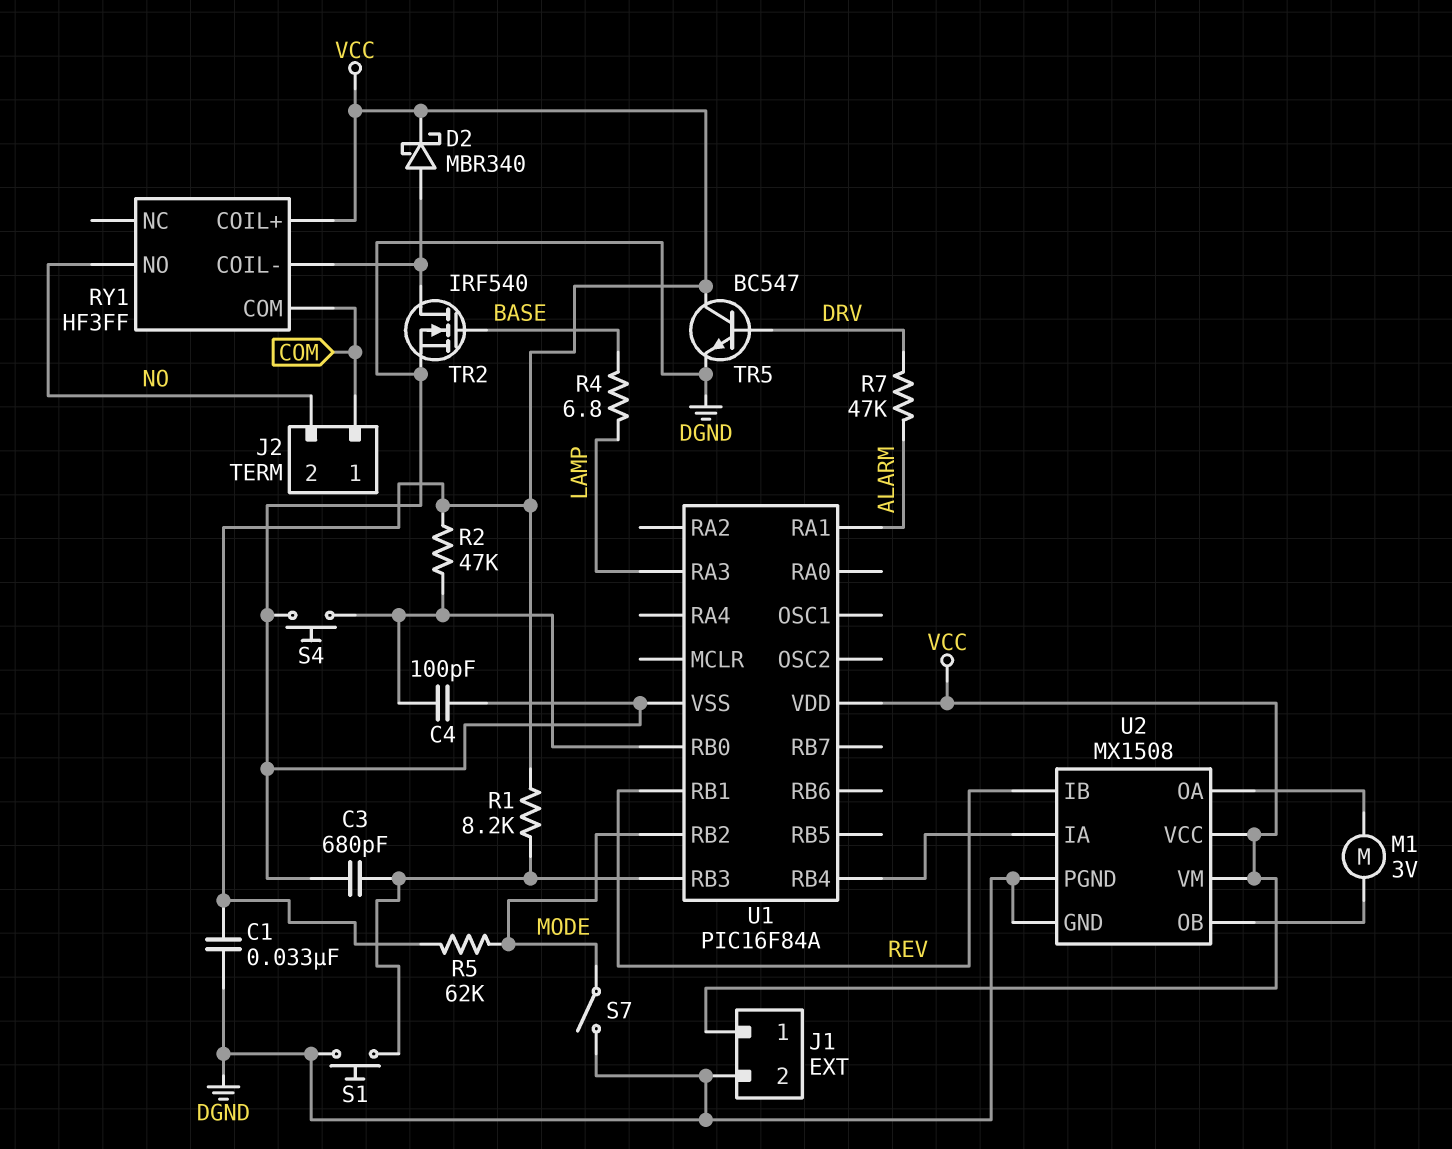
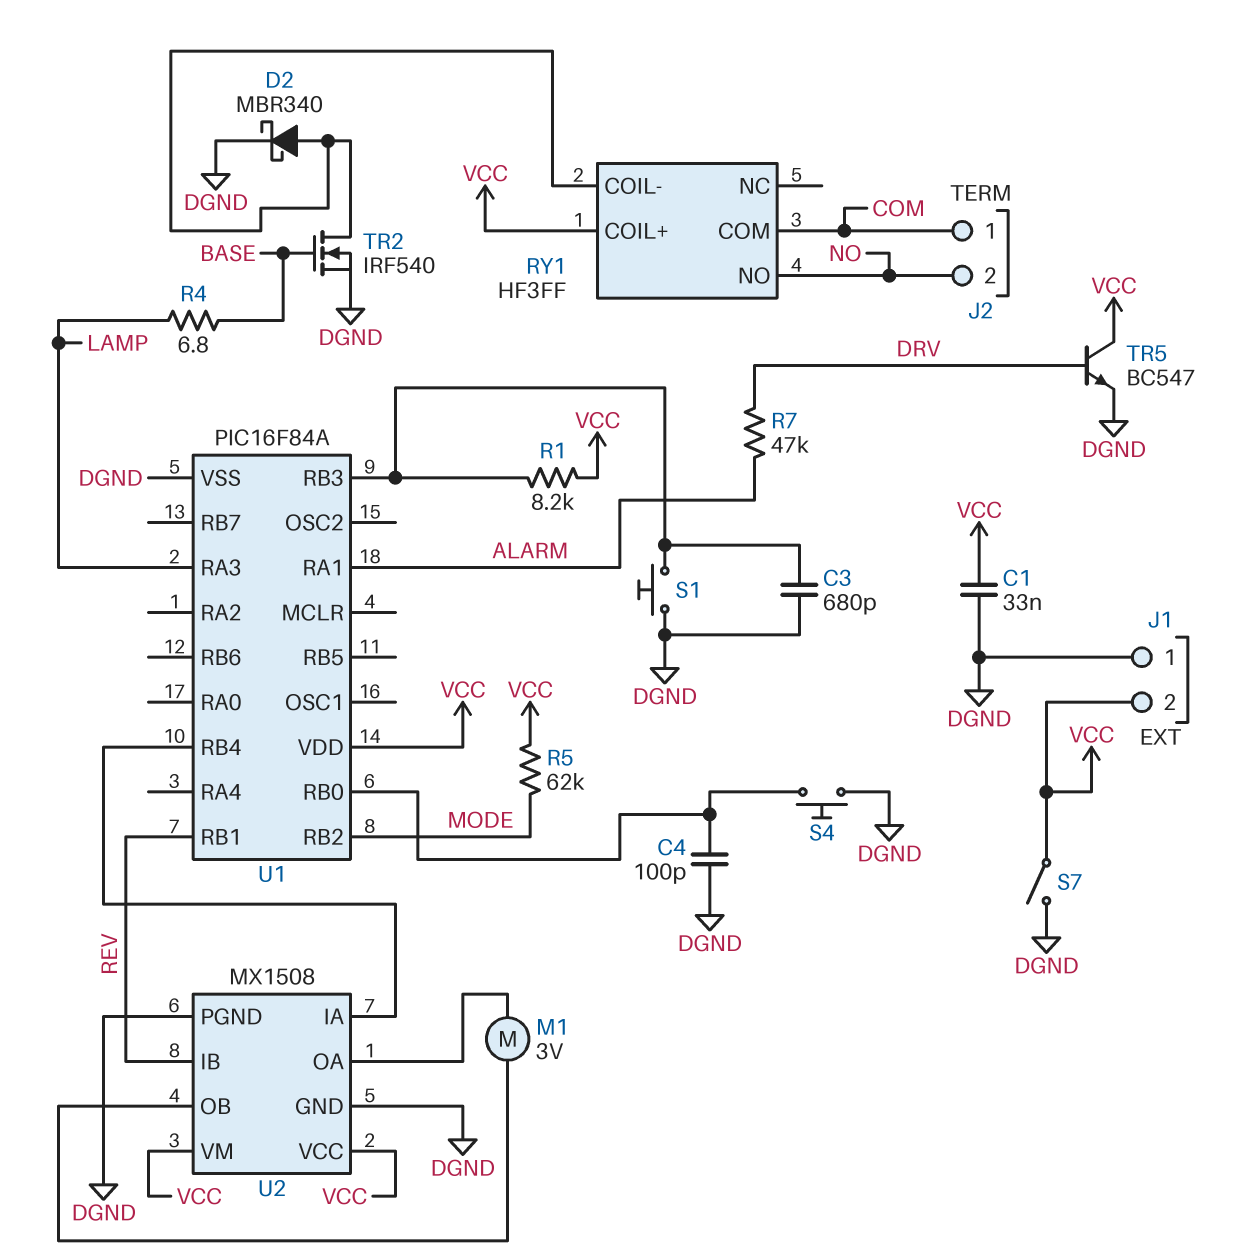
D2: schottky MBR340 (A RY1/COIL-, K VCC) -> schottky MBR340 (A RY1/COIL-, K DGND)
J1 pin 1: VCC -> DGND
J1 pin 2: DGND -> VCC
R2: 47k (U1/RB0, VCC) -> none
S7: switch (DGND, MODE) -> switch (DGND, VCC)

